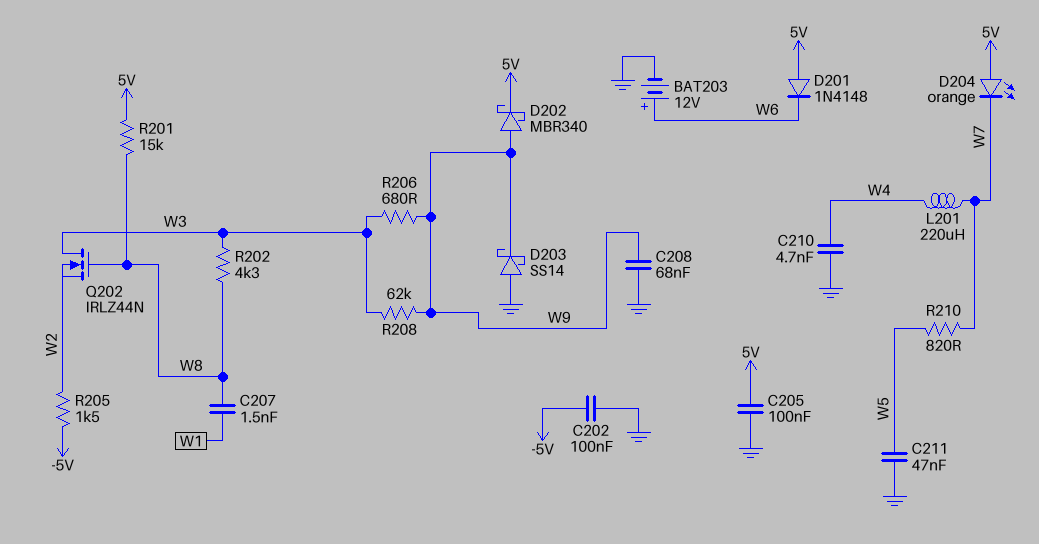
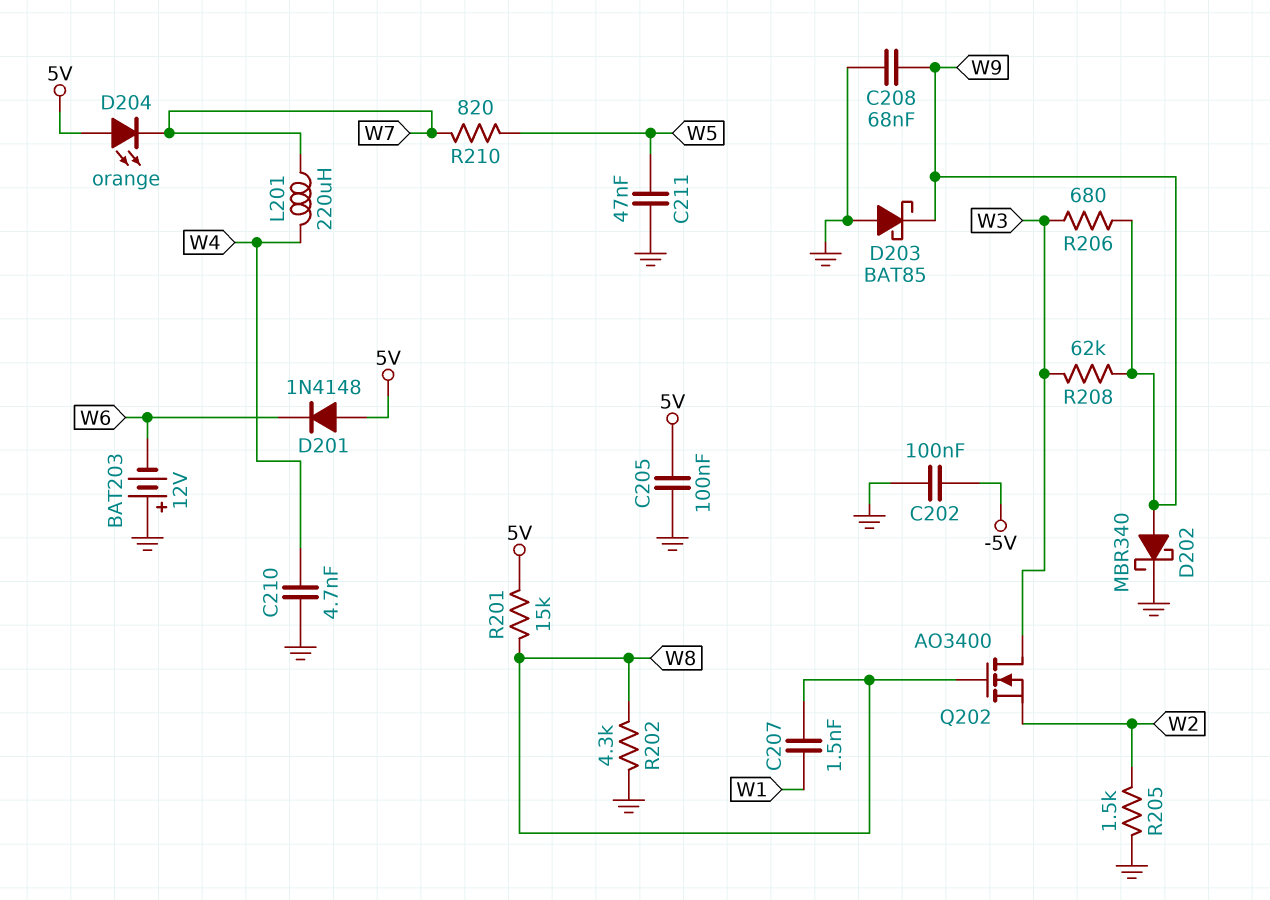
BAT203: 12V (plus W6, minus GND) -> 12V (plus GND, minus W6)
D202: schottky MBR340 (A W9, K 5V) -> schottky MBR340 (A W9, K GND)
D203: schottky SS14 (A GND, K W9) -> schottky BAT85 (A GND, K W9)
Q202: NMOS IRLZ44N (G W8, D W3, S W2) -> NMOS AO3400 (G W8, D W3, S W2)
R202: 4.3k (W3, W8) -> 4.3k (GND, W8)
R205: 1.5k (-5V, W2) -> 1.5k (GND, W2)

